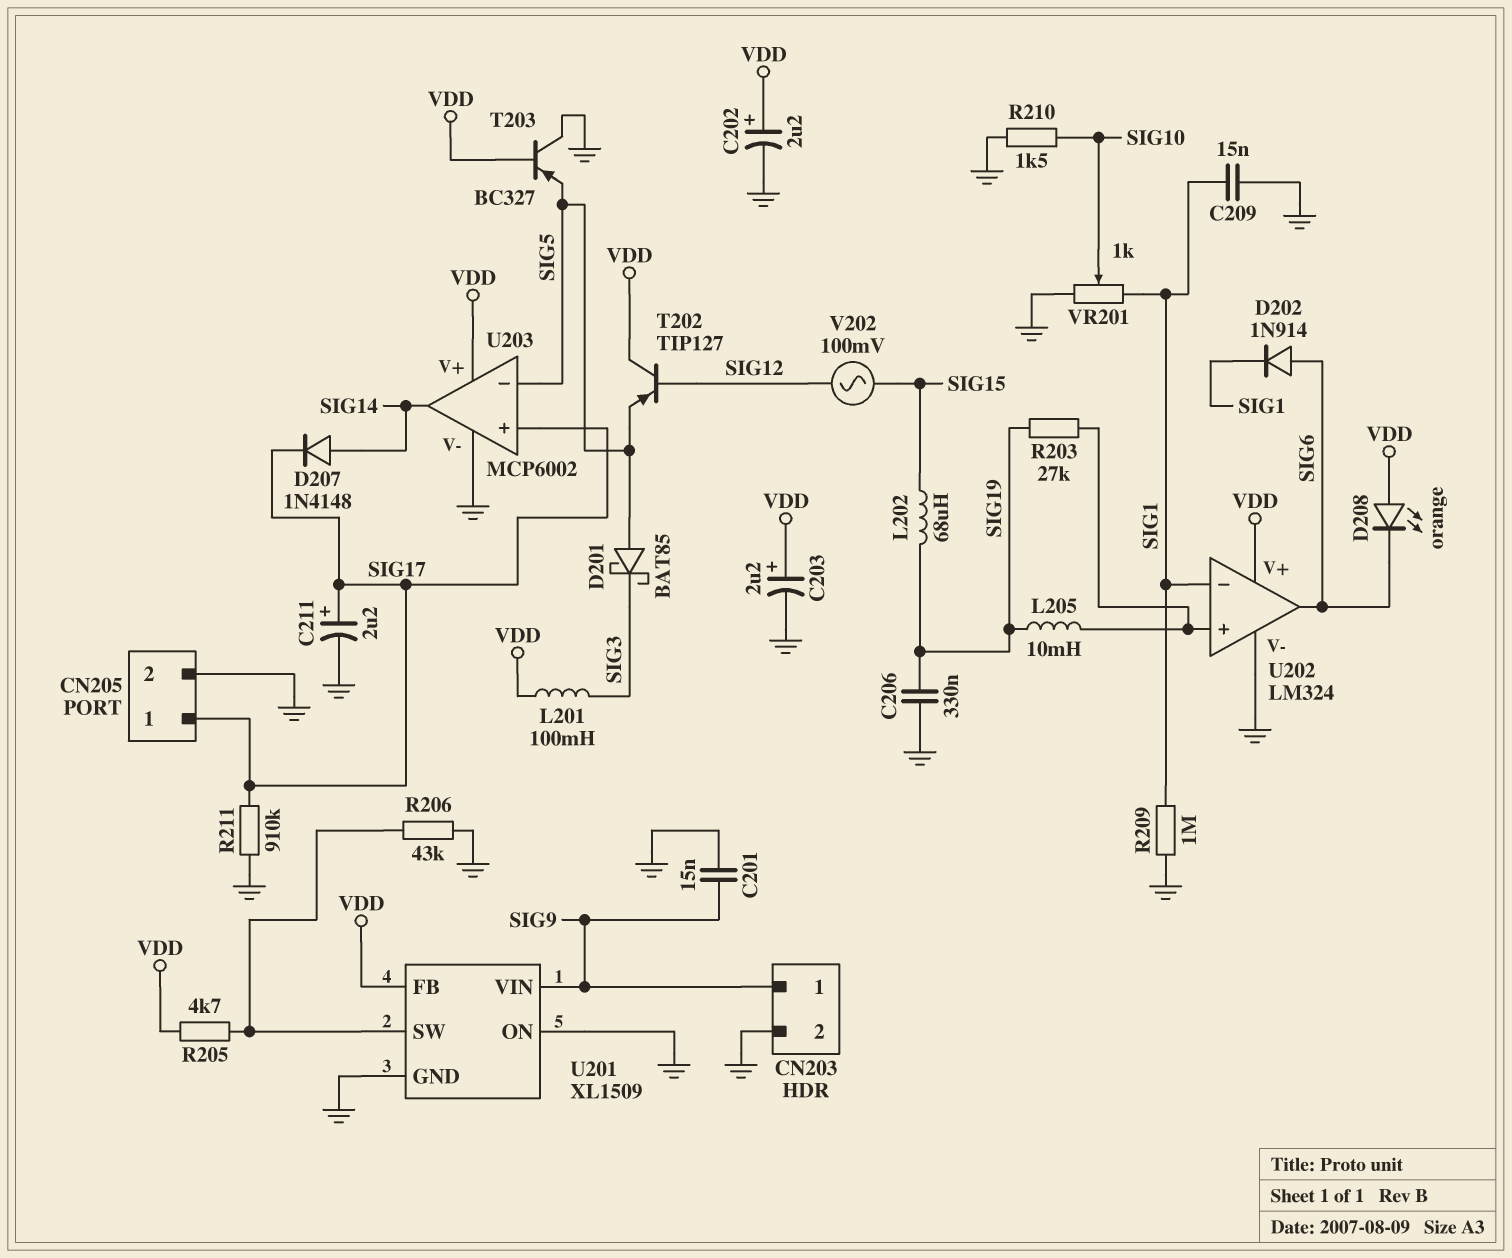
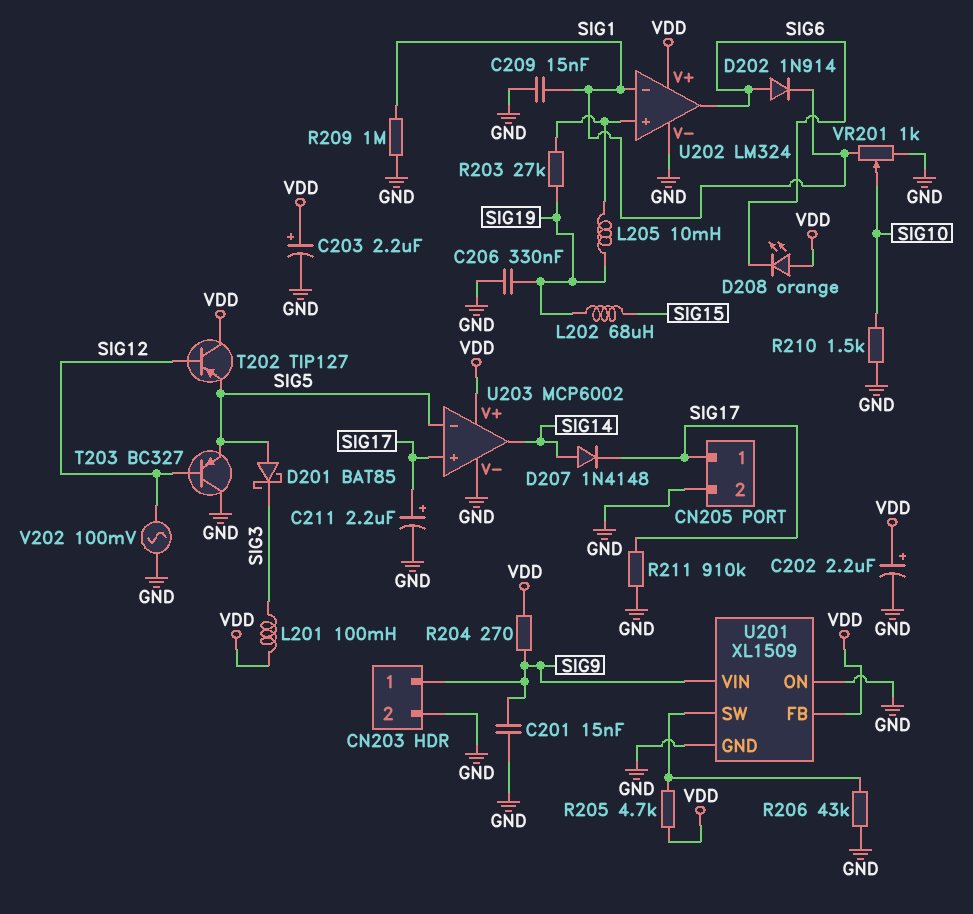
R204: none -> 270 (SIG9, VDD)
T203: PNP BC327 (B VDD, C GND, E SIG5) -> PNP BC327 (B SIG12, C GND, E SIG5)
V202: AC 100mV (SIG12, SIG15) -> AC 100mV (GND, SIG12)

